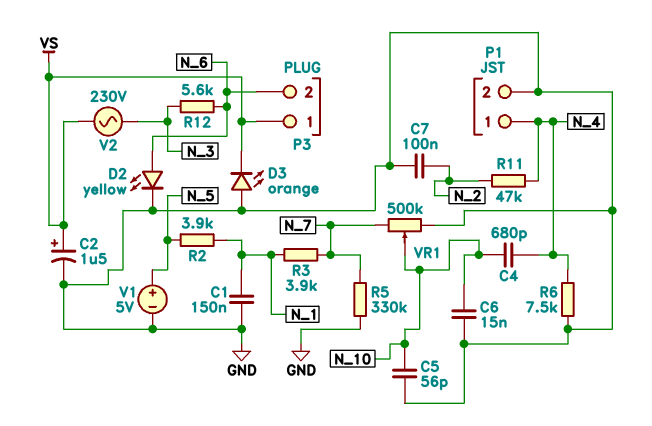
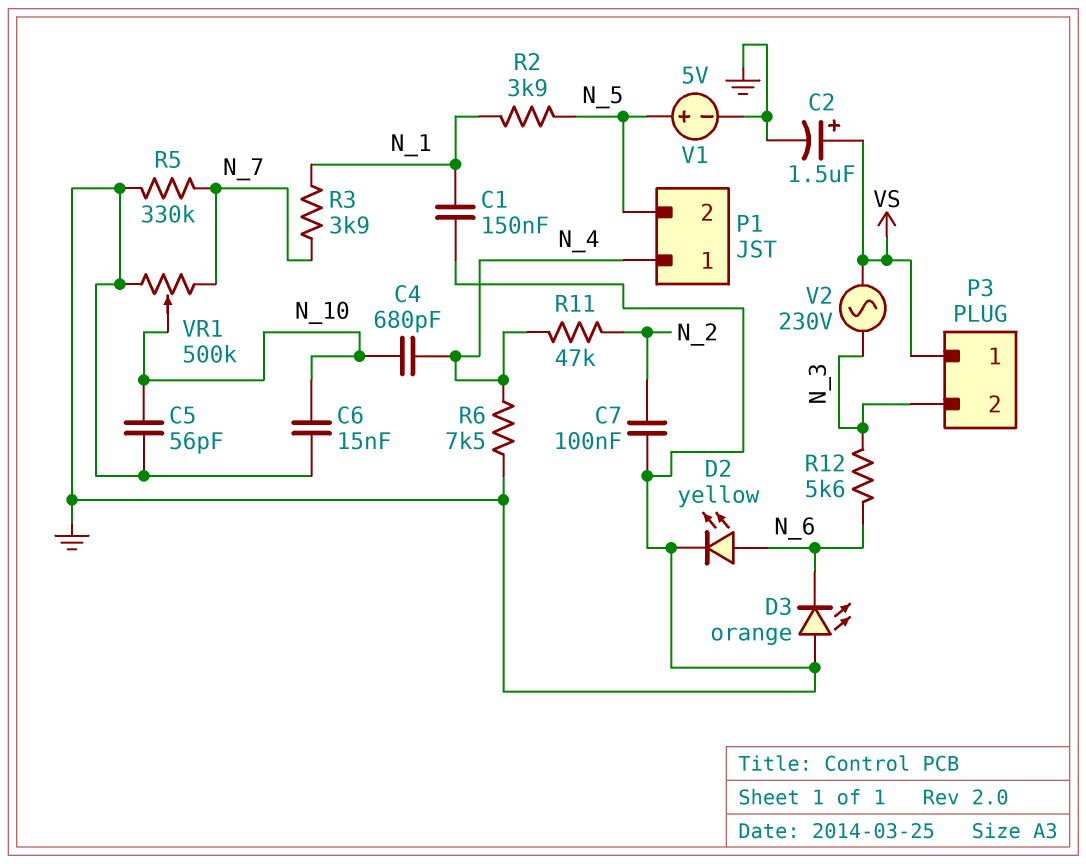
D3: LED orange (A GND, K VS) -> LED orange (A GND, K N_6)
P1 pin 2: GND -> N_5
P3 pin 2: N_6 -> N_3

